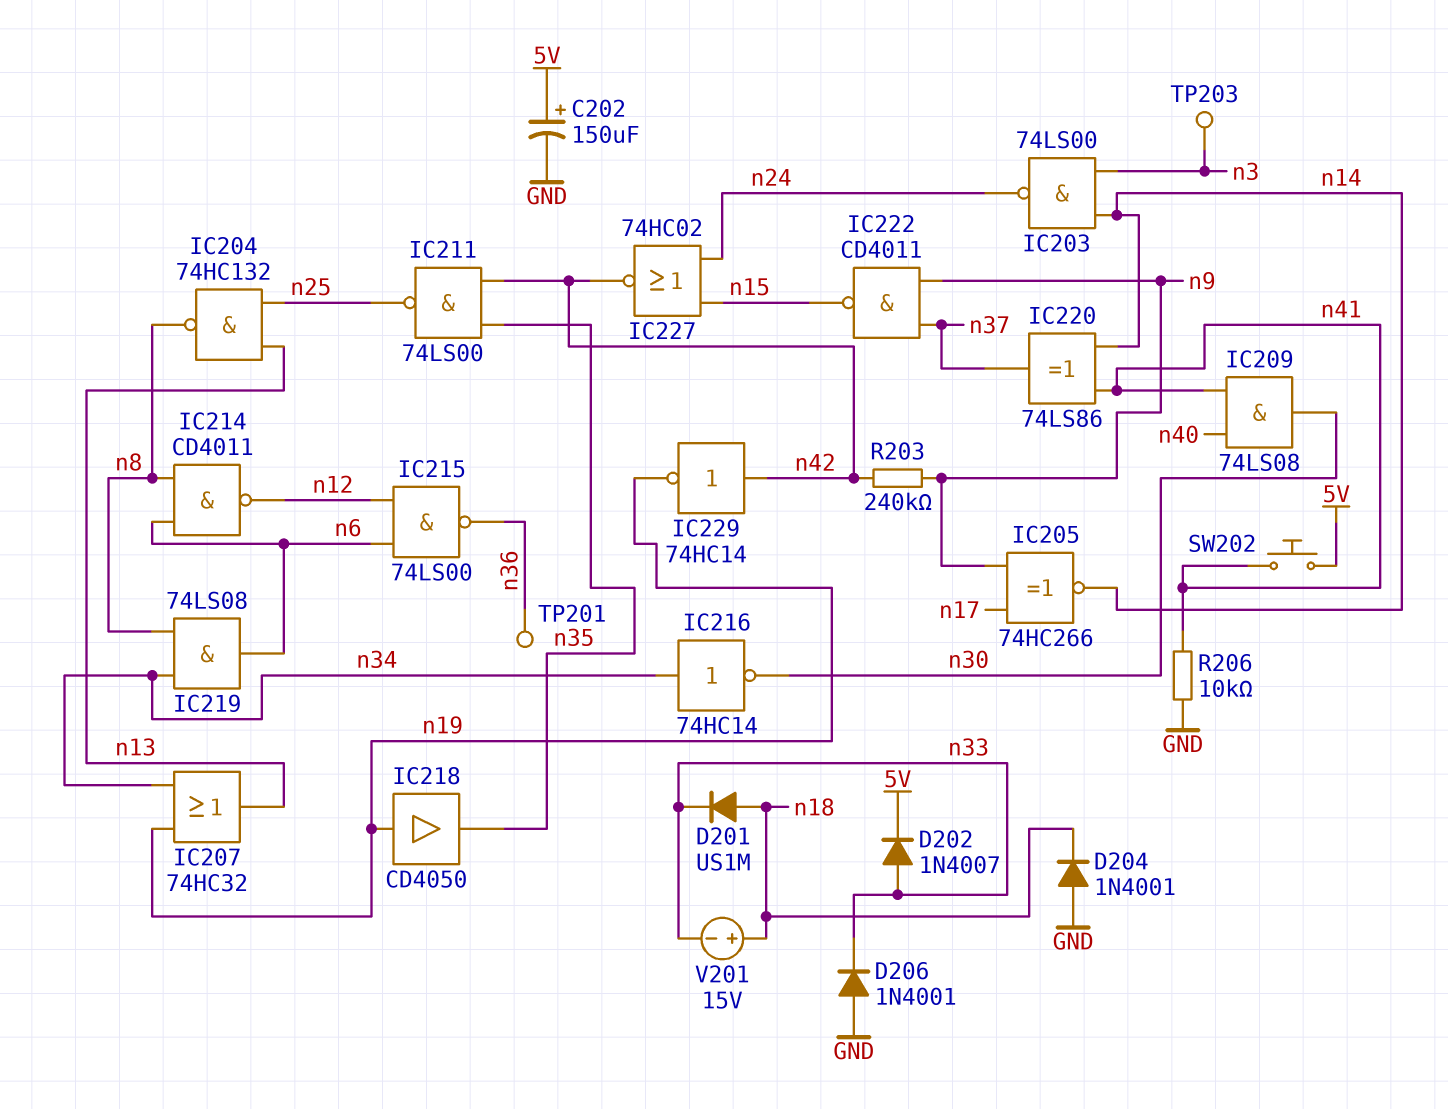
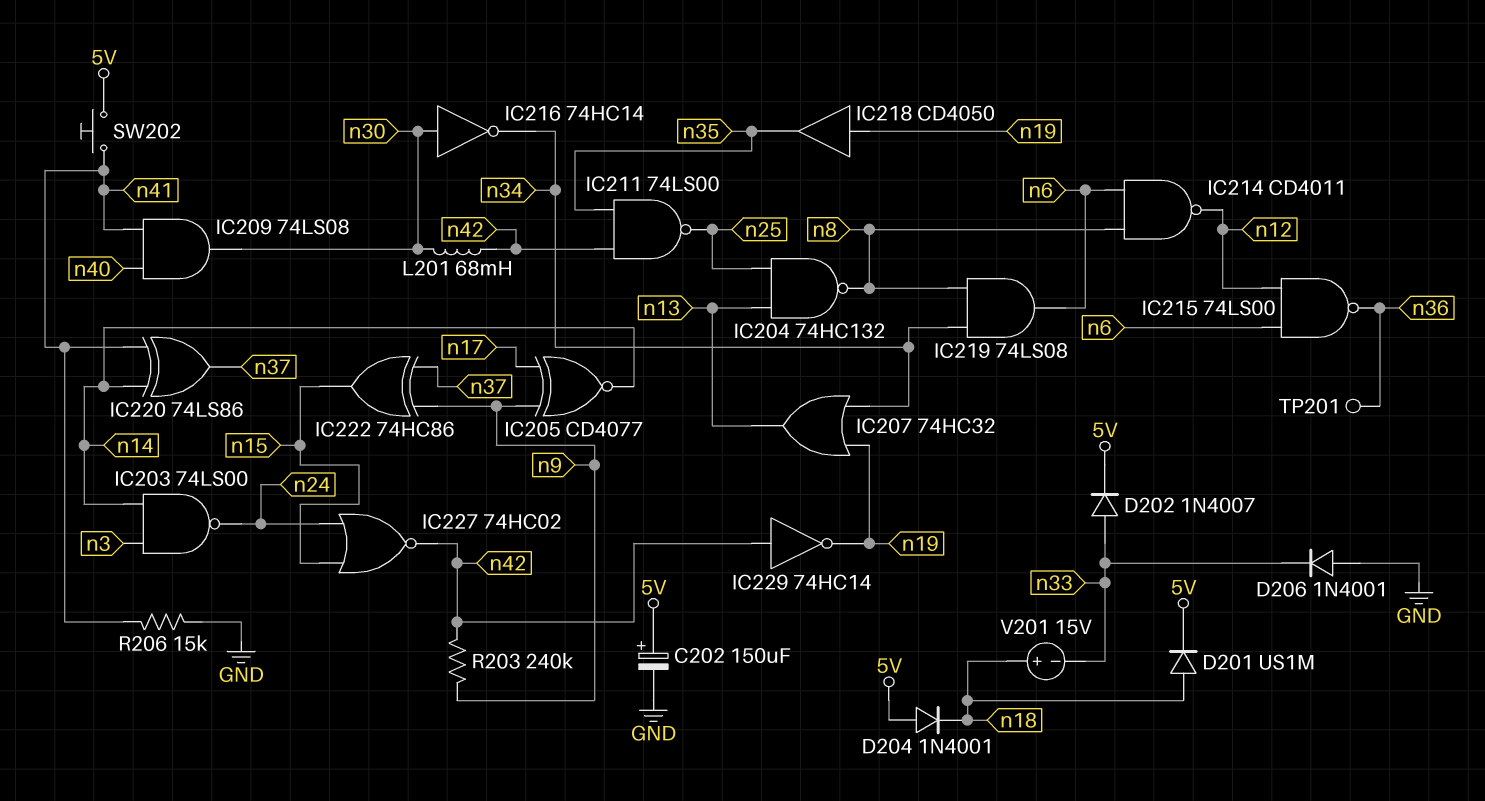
D201: diode US1M (A n18, K n33) -> diode US1M (A n18, K 5V)
D204: diode 1N4001 (A GND, K n18) -> diode 1N4001 (A 5V, K n18)
IC205: XNOR 74HC266 (in n9, in n17, out n14) -> XNOR CD4077 (in n9, in n17, out n14)
IC216: NOT 74HC14 (in n34, out n30) -> NOT 74HC14 (in n30, out n34)
IC222: NAND CD4011 (in n9, in n37, out n15) -> XOR 74HC86 (in n9, in n37, out n15)
L201: none -> 68mH (n30, n42)
R206: 10k (GND, n41) -> 15k (GND, n41)
TP203: test point (n3) -> none

